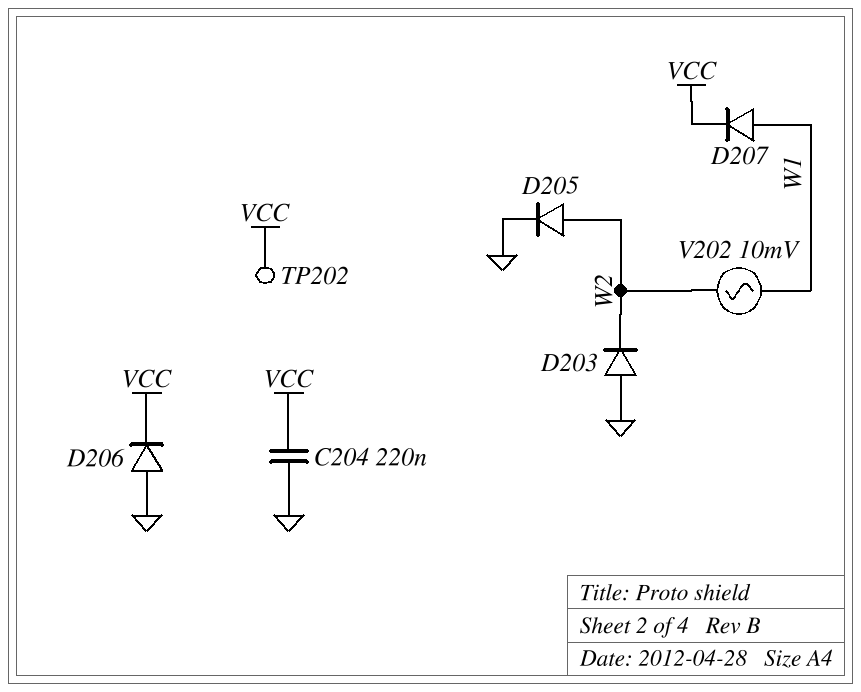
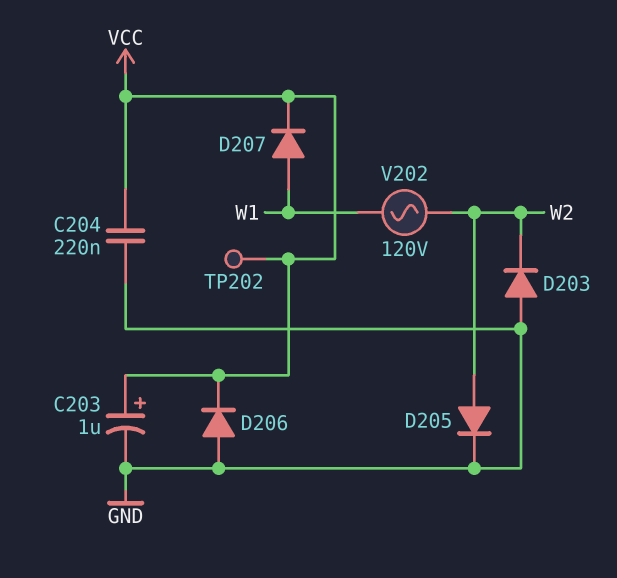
C203: none -> 1uF (plus VCC, minus GND)
V202: AC 10mV (W1, W2) -> AC 120V (W1, W2)

